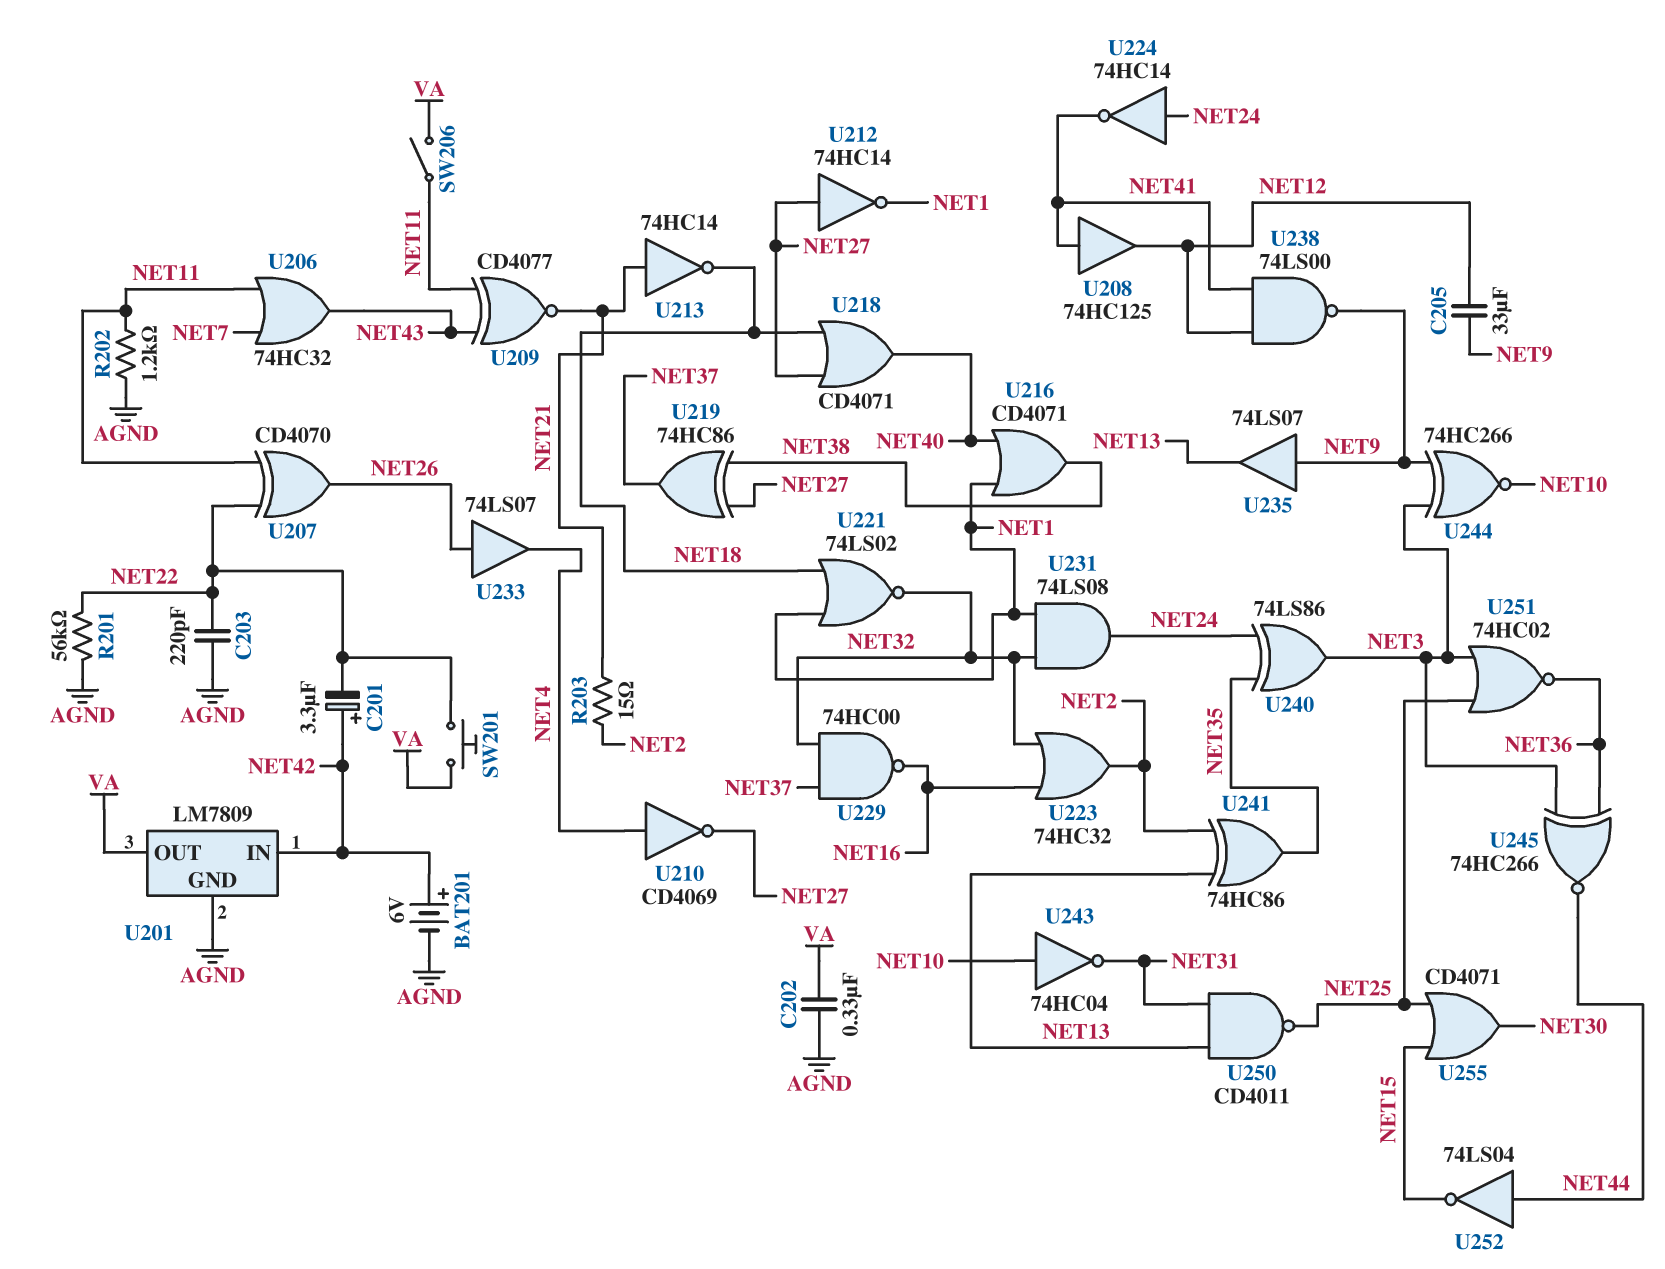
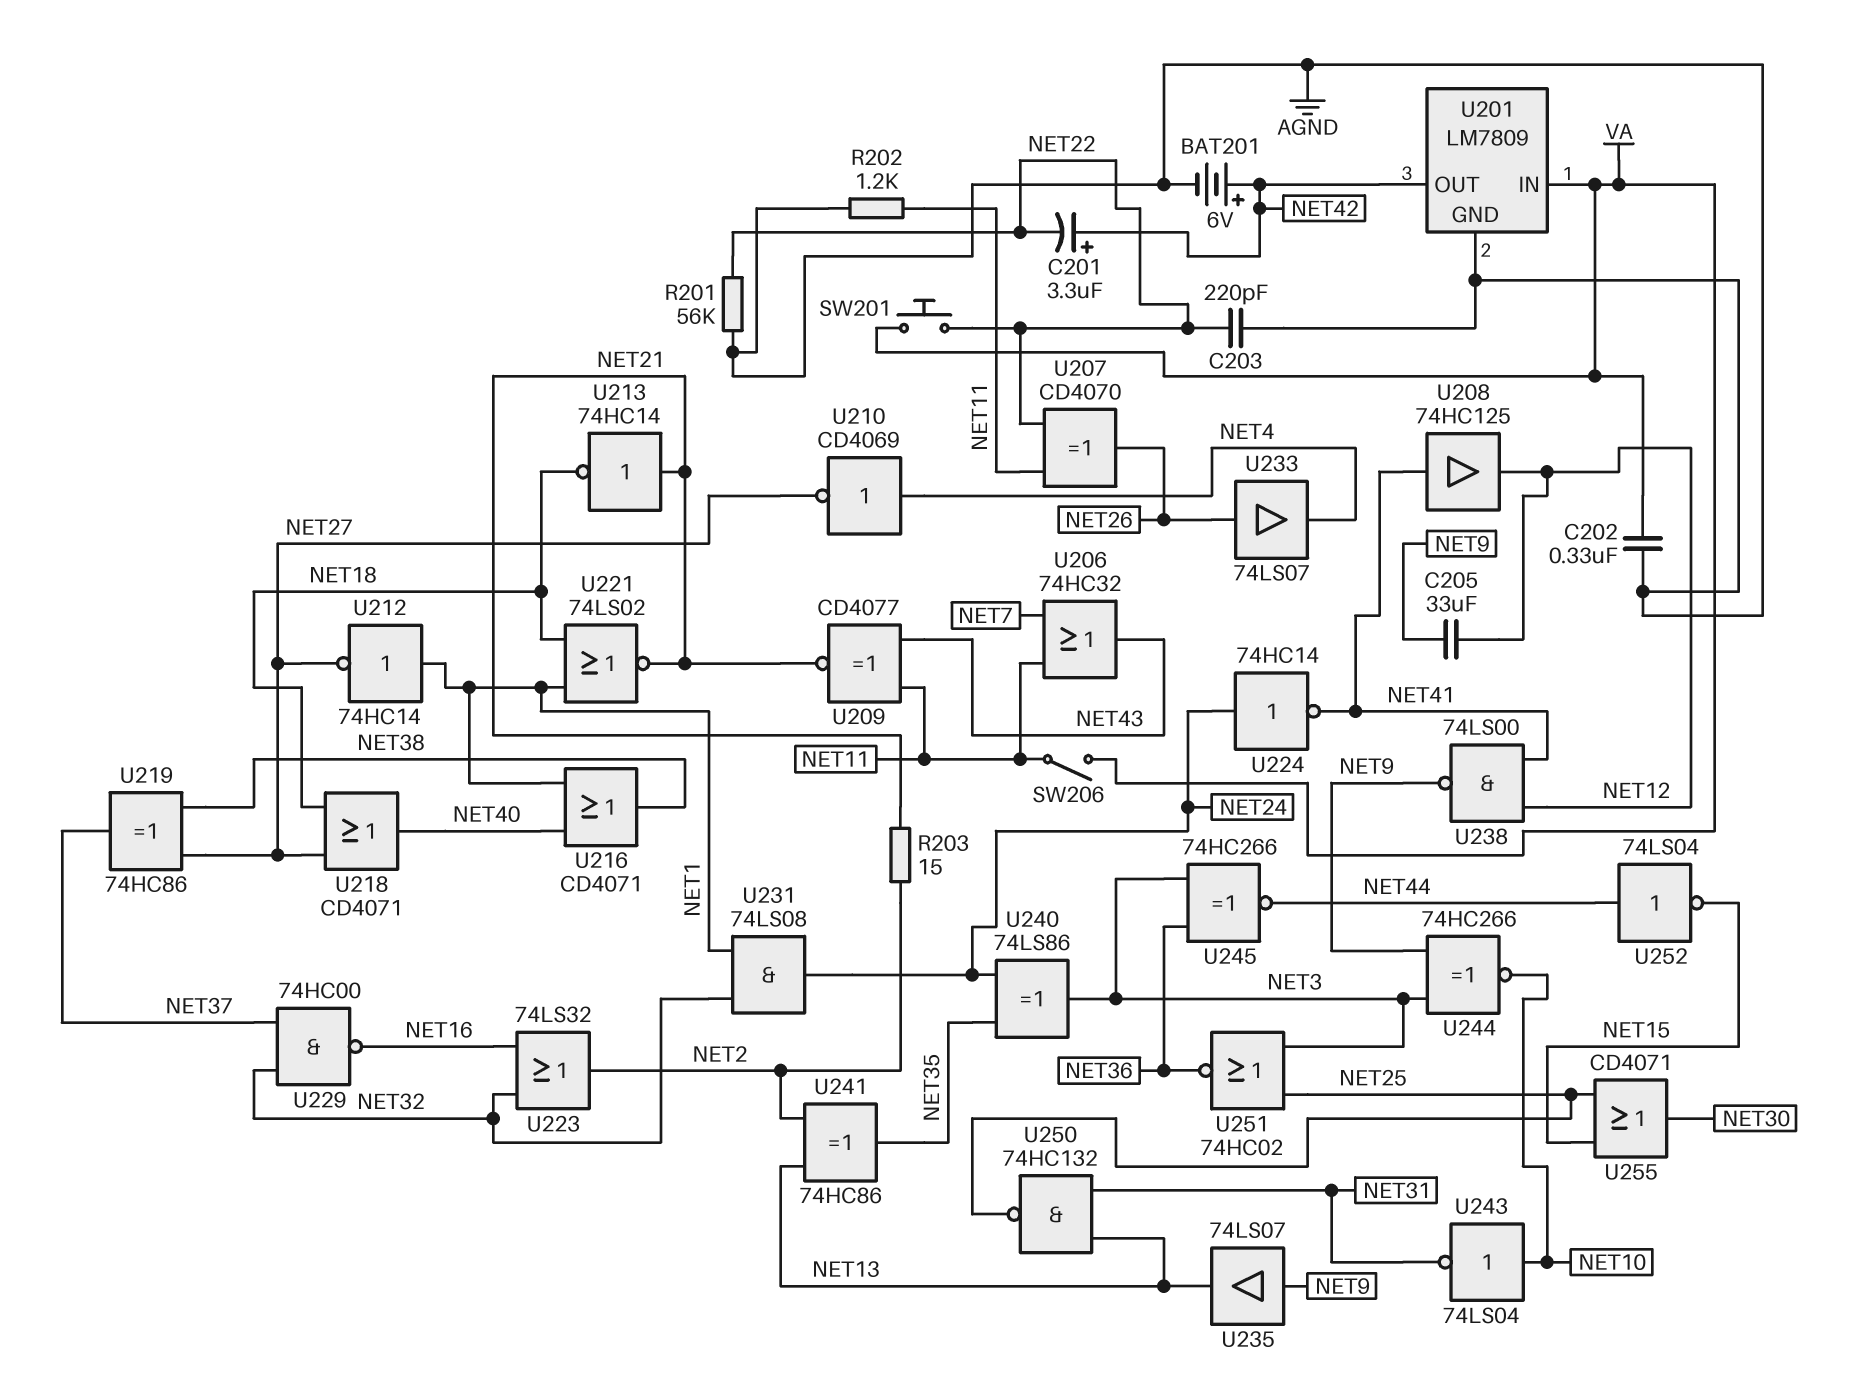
U201 pin IN: NET42 -> VA
U201 pin OUT: VA -> NET42
U212: NOT 74HC14 (in NET27, out NET1) -> NOT 74HC14 (in NET1, out NET27)
U221: NOR 74LS02 (in NET1, in NET18, out NET32) -> NOR 74LS02 (in NET1, in NET18, out NET21)
U223: OR 74HC32 (in NET16, in NET32, out NET2) -> OR 74LS32 (in NET16, in NET32, out NET2)
U243: NOT 74HC04 (in NET10, out NET31) -> NOT 74LS04 (in NET10, out NET31)
U250: NAND CD4011 (in NET13, in NET31, out NET25) -> NAND 74HC132 (in NET13, in NET31, out NET25)

